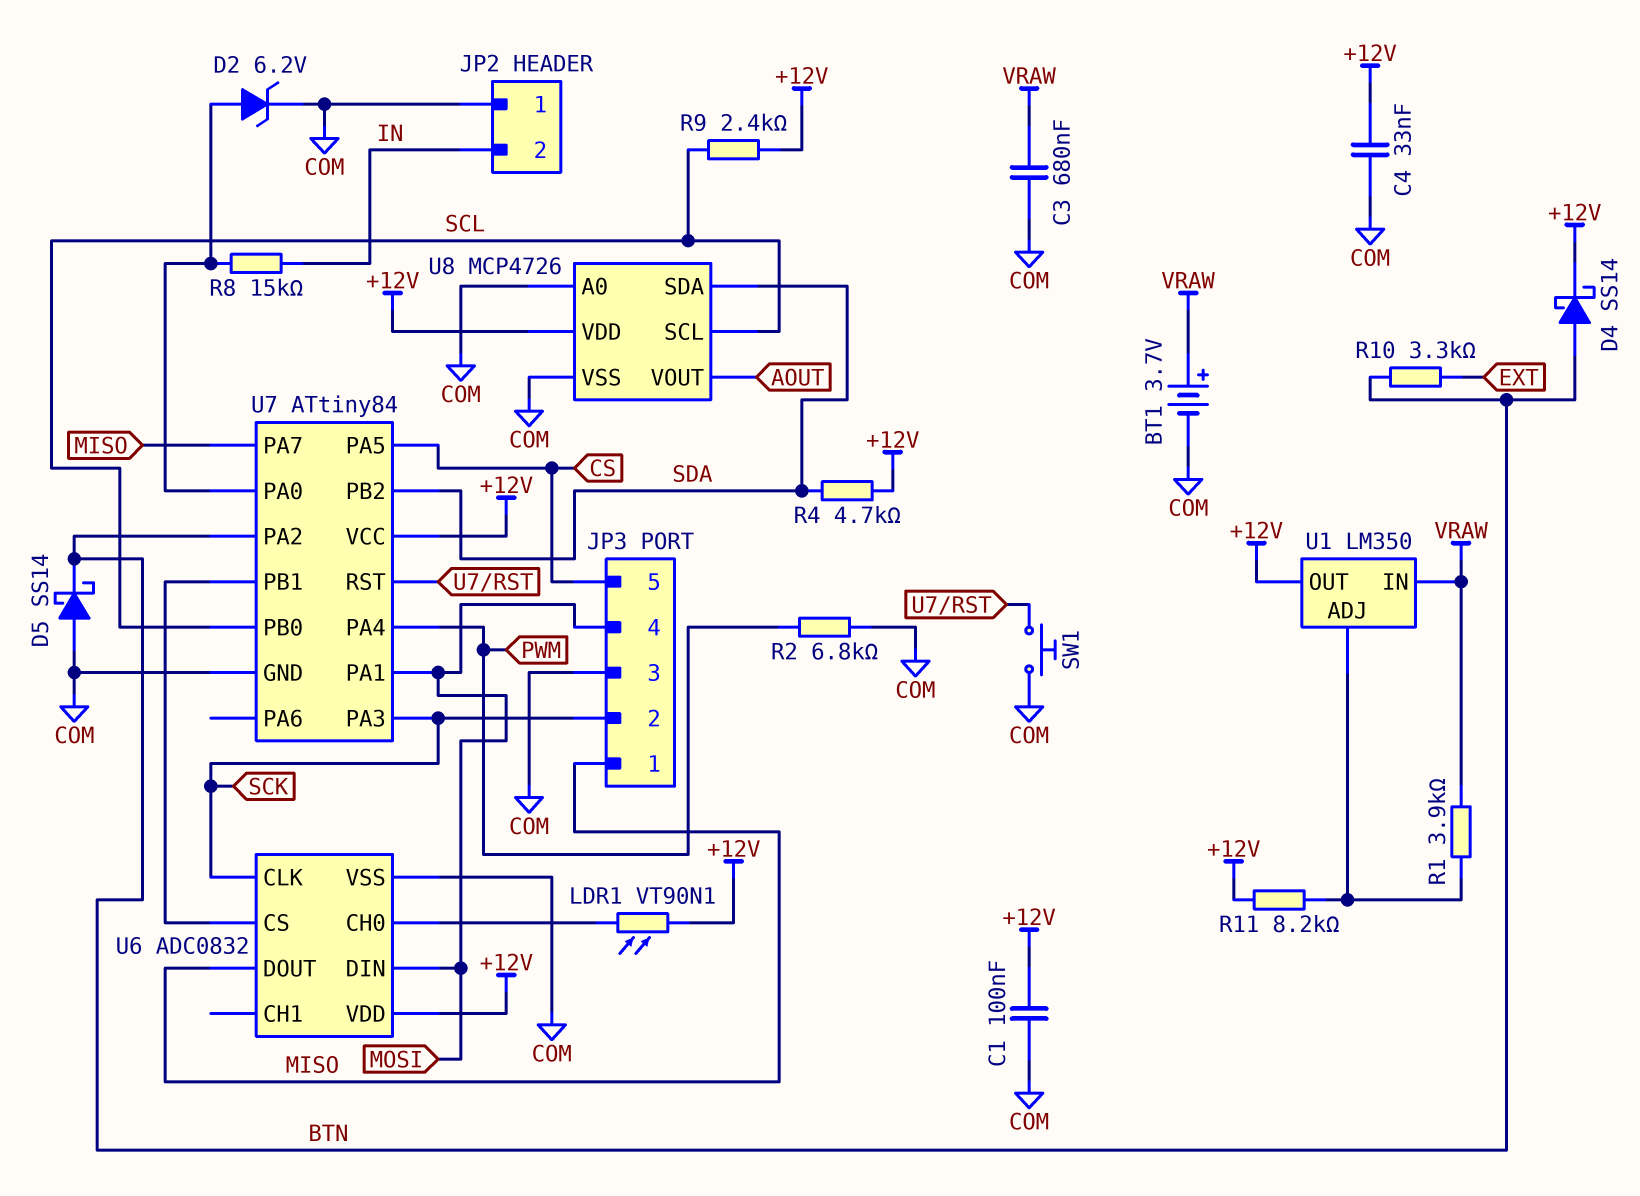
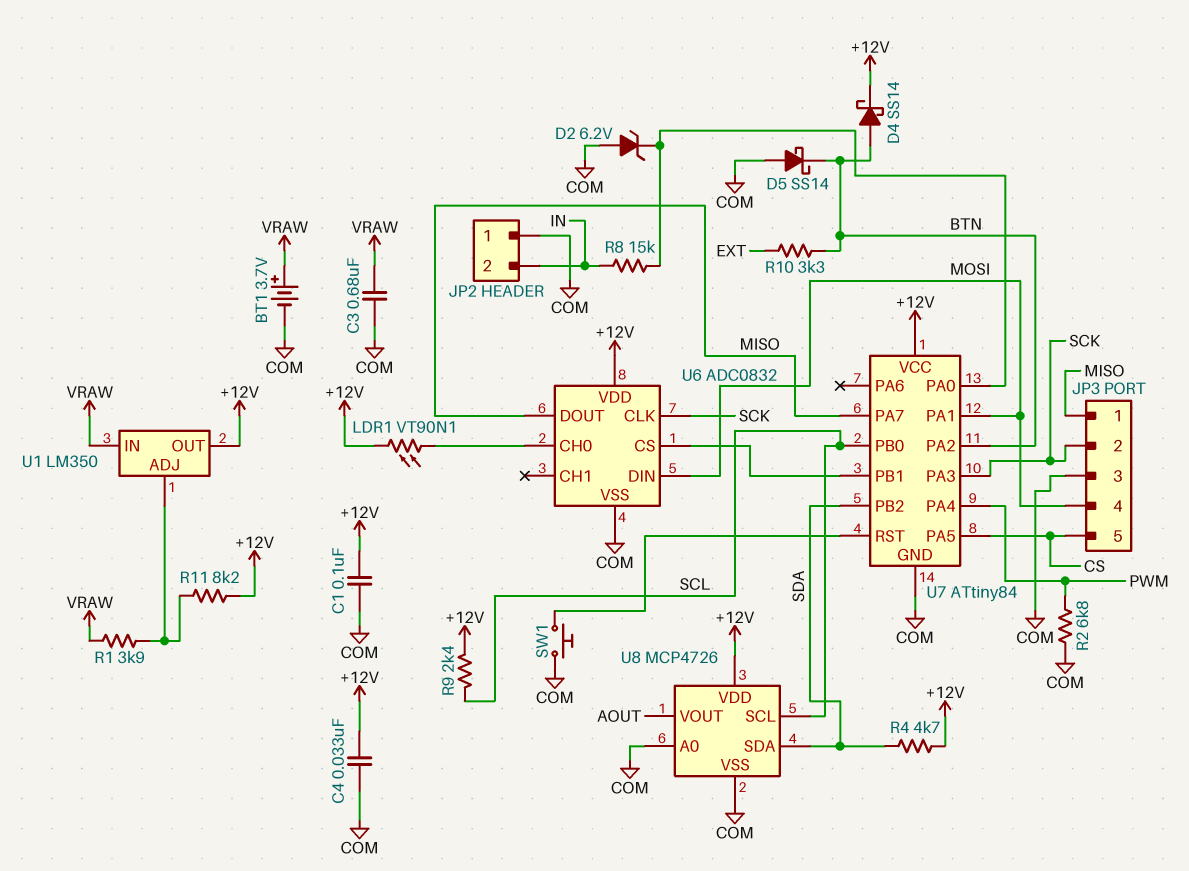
D2: zener 6.2V (A U7/PA0, K COM) -> zener 6.2V (A COM, K U7/PA0)

